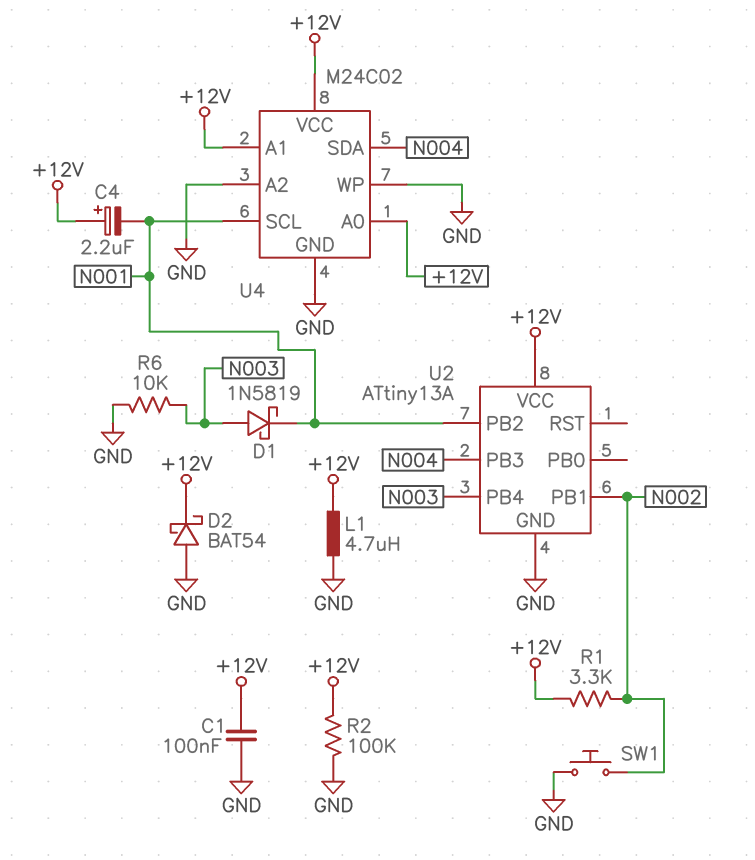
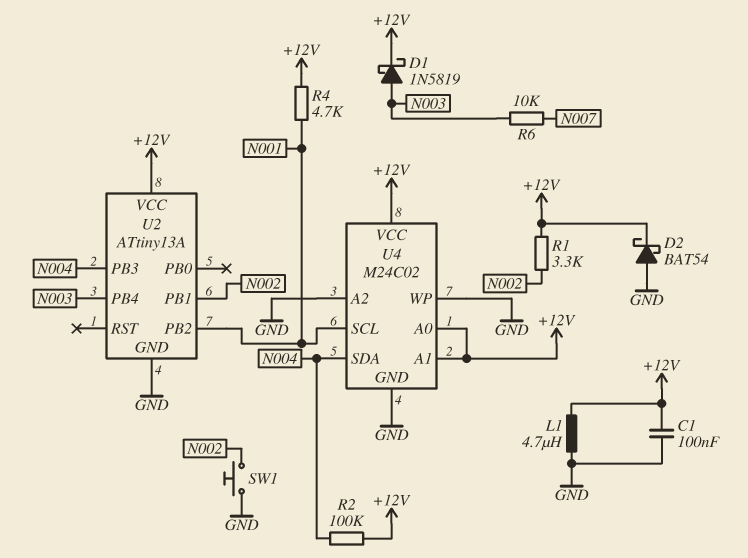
C4: 2.2uF (plus +12V, minus N001) -> none
D1: schottky 1N5819 (A N003, K N001) -> schottky 1N5819 (A N003, K +12V)
R2: 100k (+12V, GND) -> 100k (+12V, N004)
R4: none -> 4.7k (+12V, N001)
R6: 10k (GND, N003) -> 10k (N003, N007)

